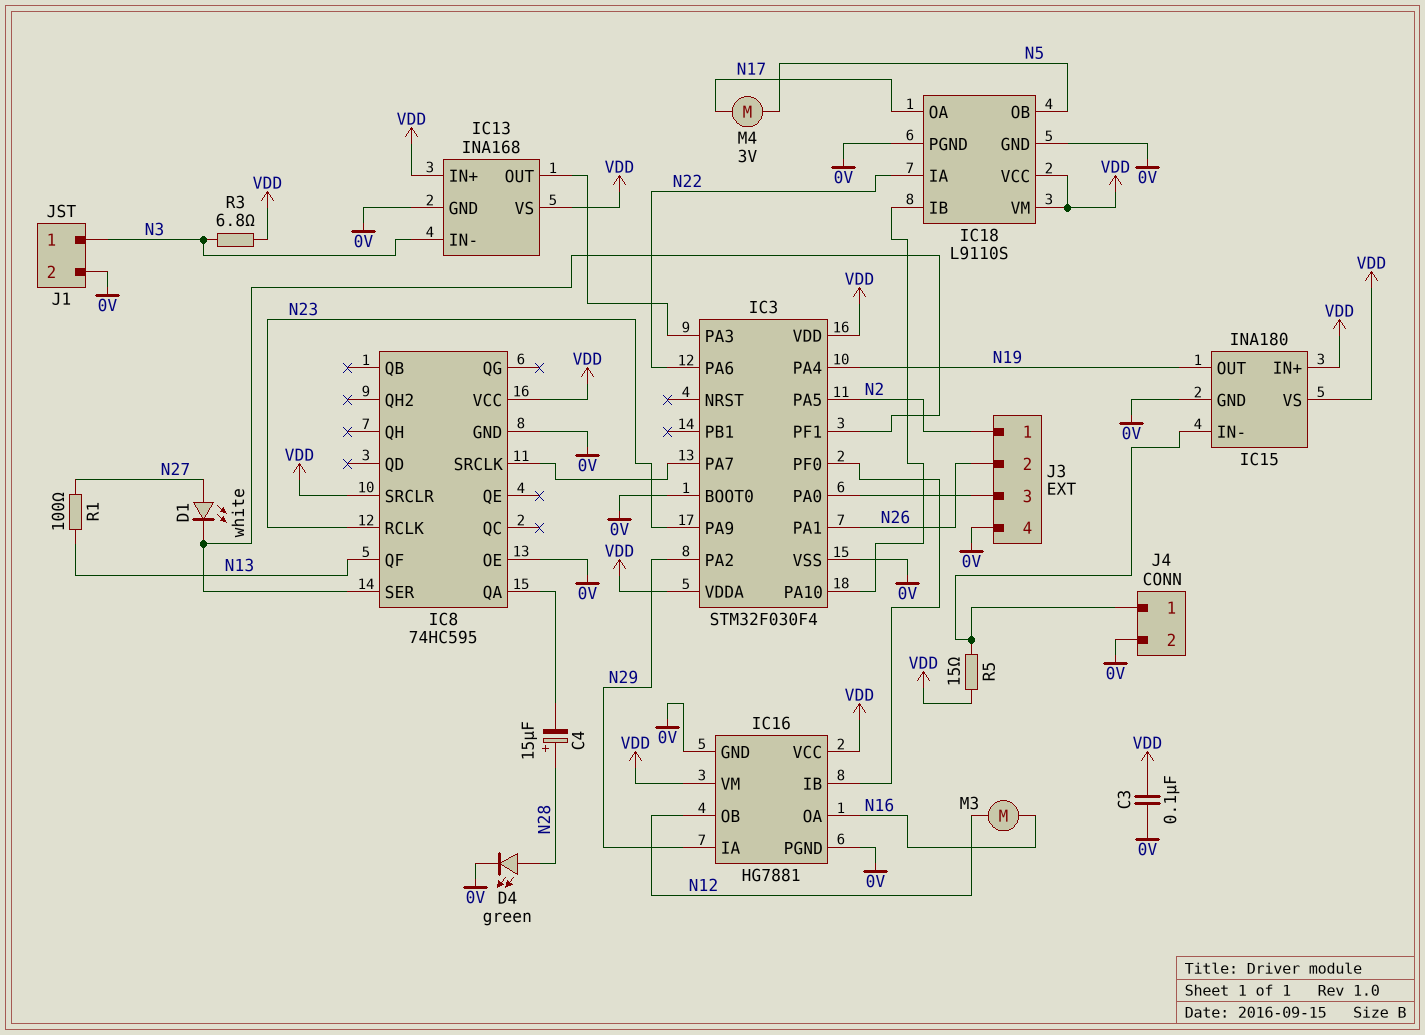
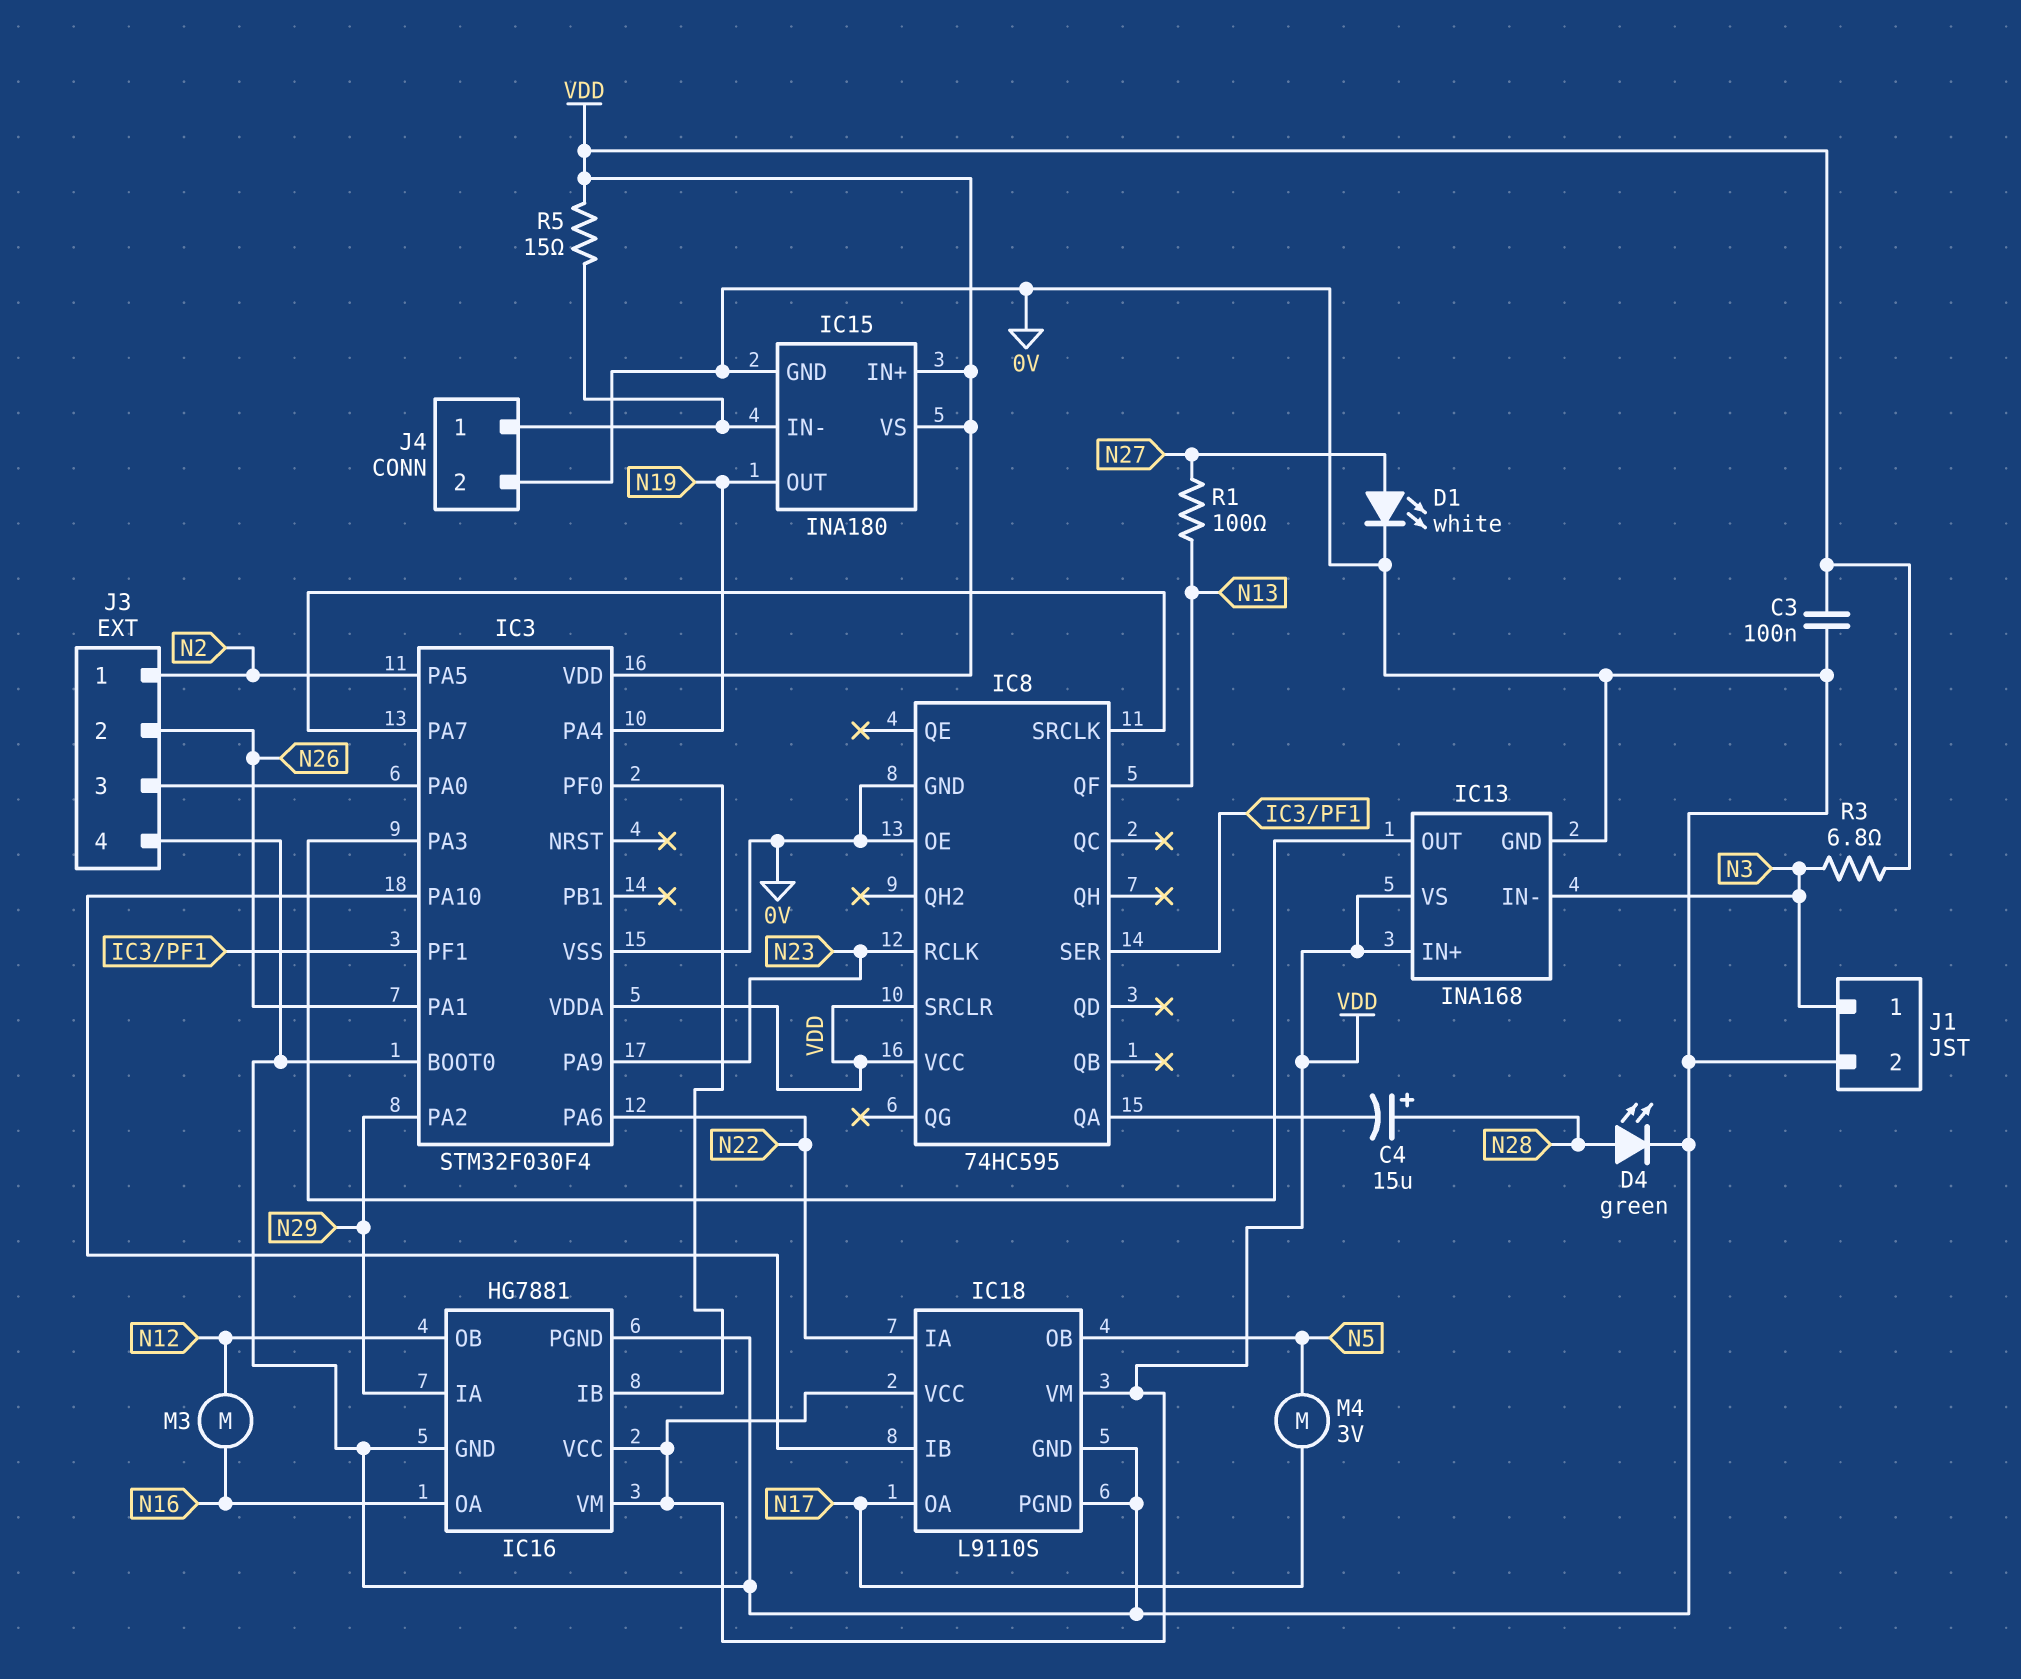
D1: LED white (A N27, K IC3/PF1) -> LED white (A N27, K 0V)

